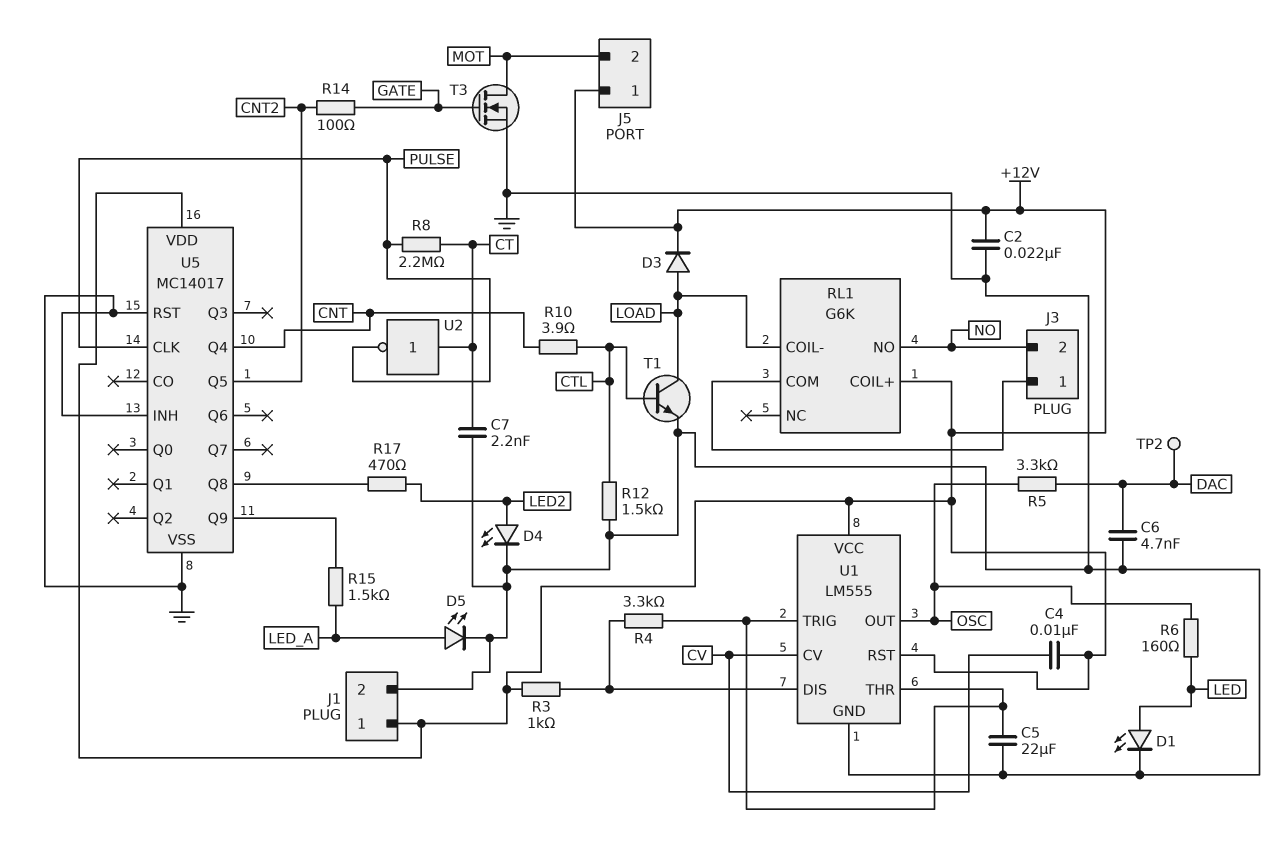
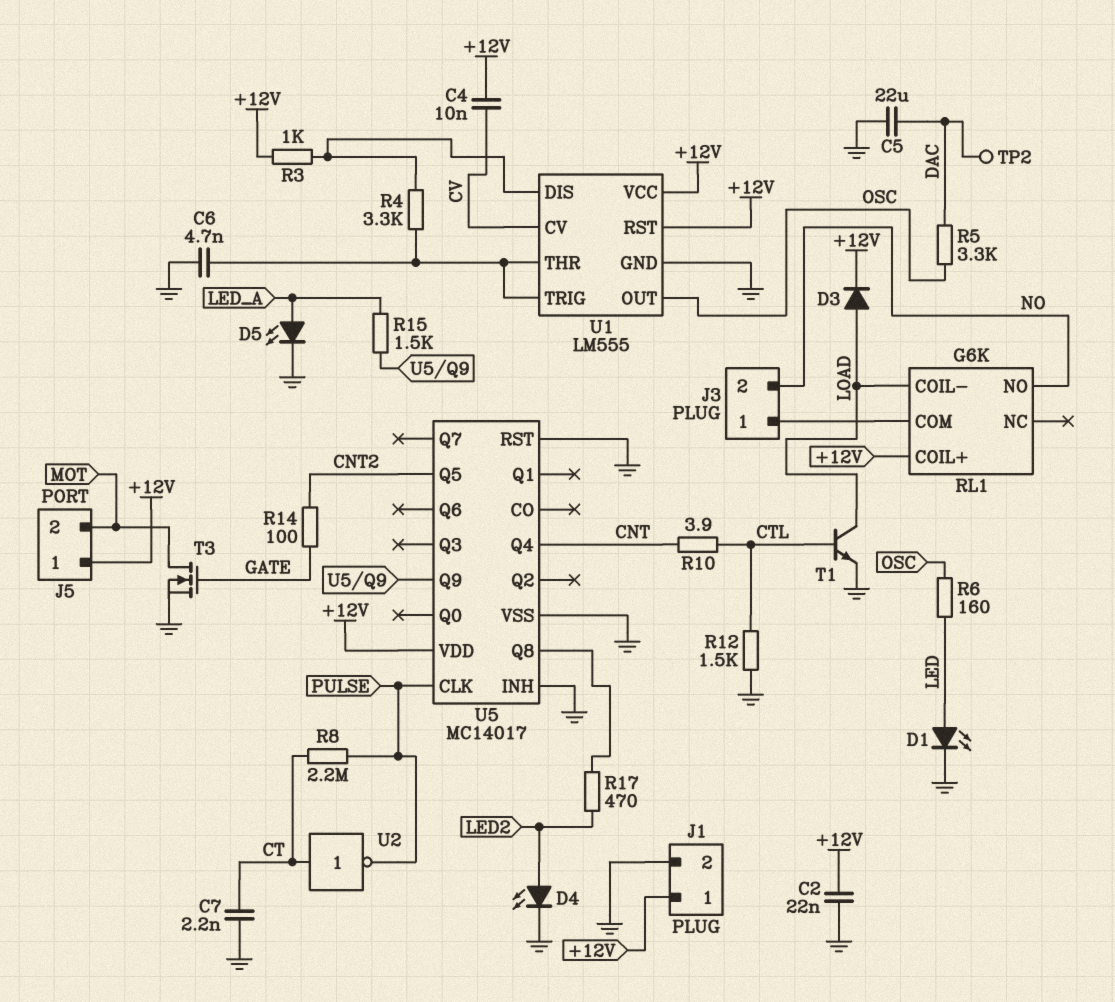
C5: 22uF (GND, U1/THR) -> 22uF (DAC, GND)
C6: 4.7nF (DAC, GND) -> 4.7nF (GND, U1/THR)

